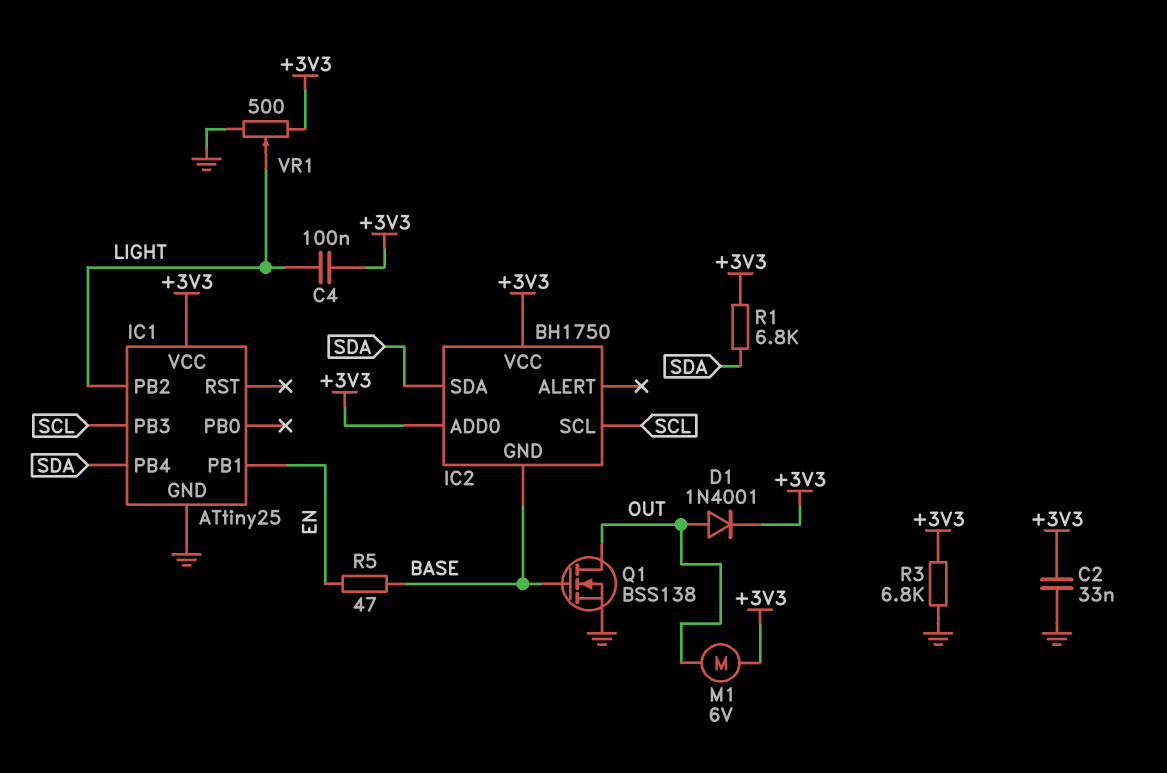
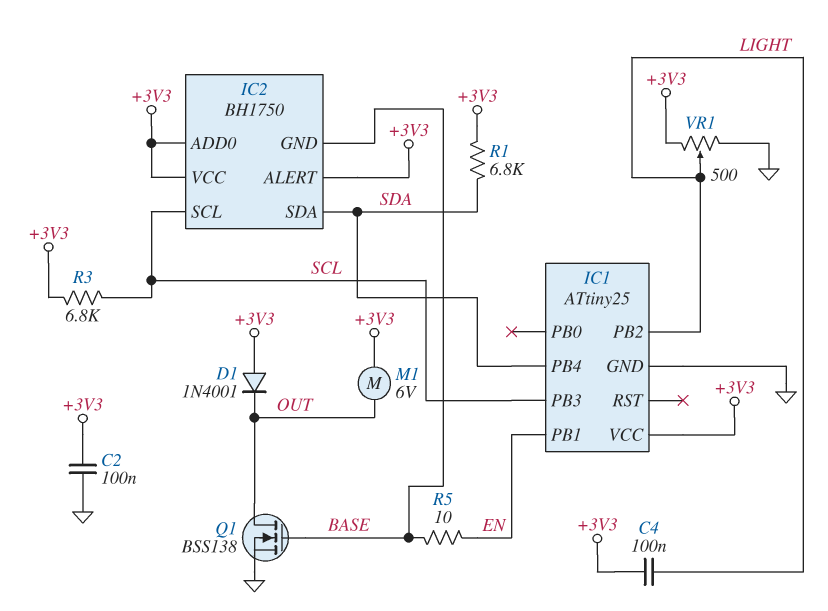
C2: 33nF (+3V3, GND) -> 100nF (+3V3, GND)
D1: diode 1N4001 (A OUT, K +3V3) -> diode 1N4001 (A +3V3, K OUT)
IC2 pin ALERT: none -> +3V3
R3: 6.8k (+3V3, GND) -> 6.8k (+3V3, SCL)
R5: 47 (BASE, EN) -> 10 (BASE, EN)

